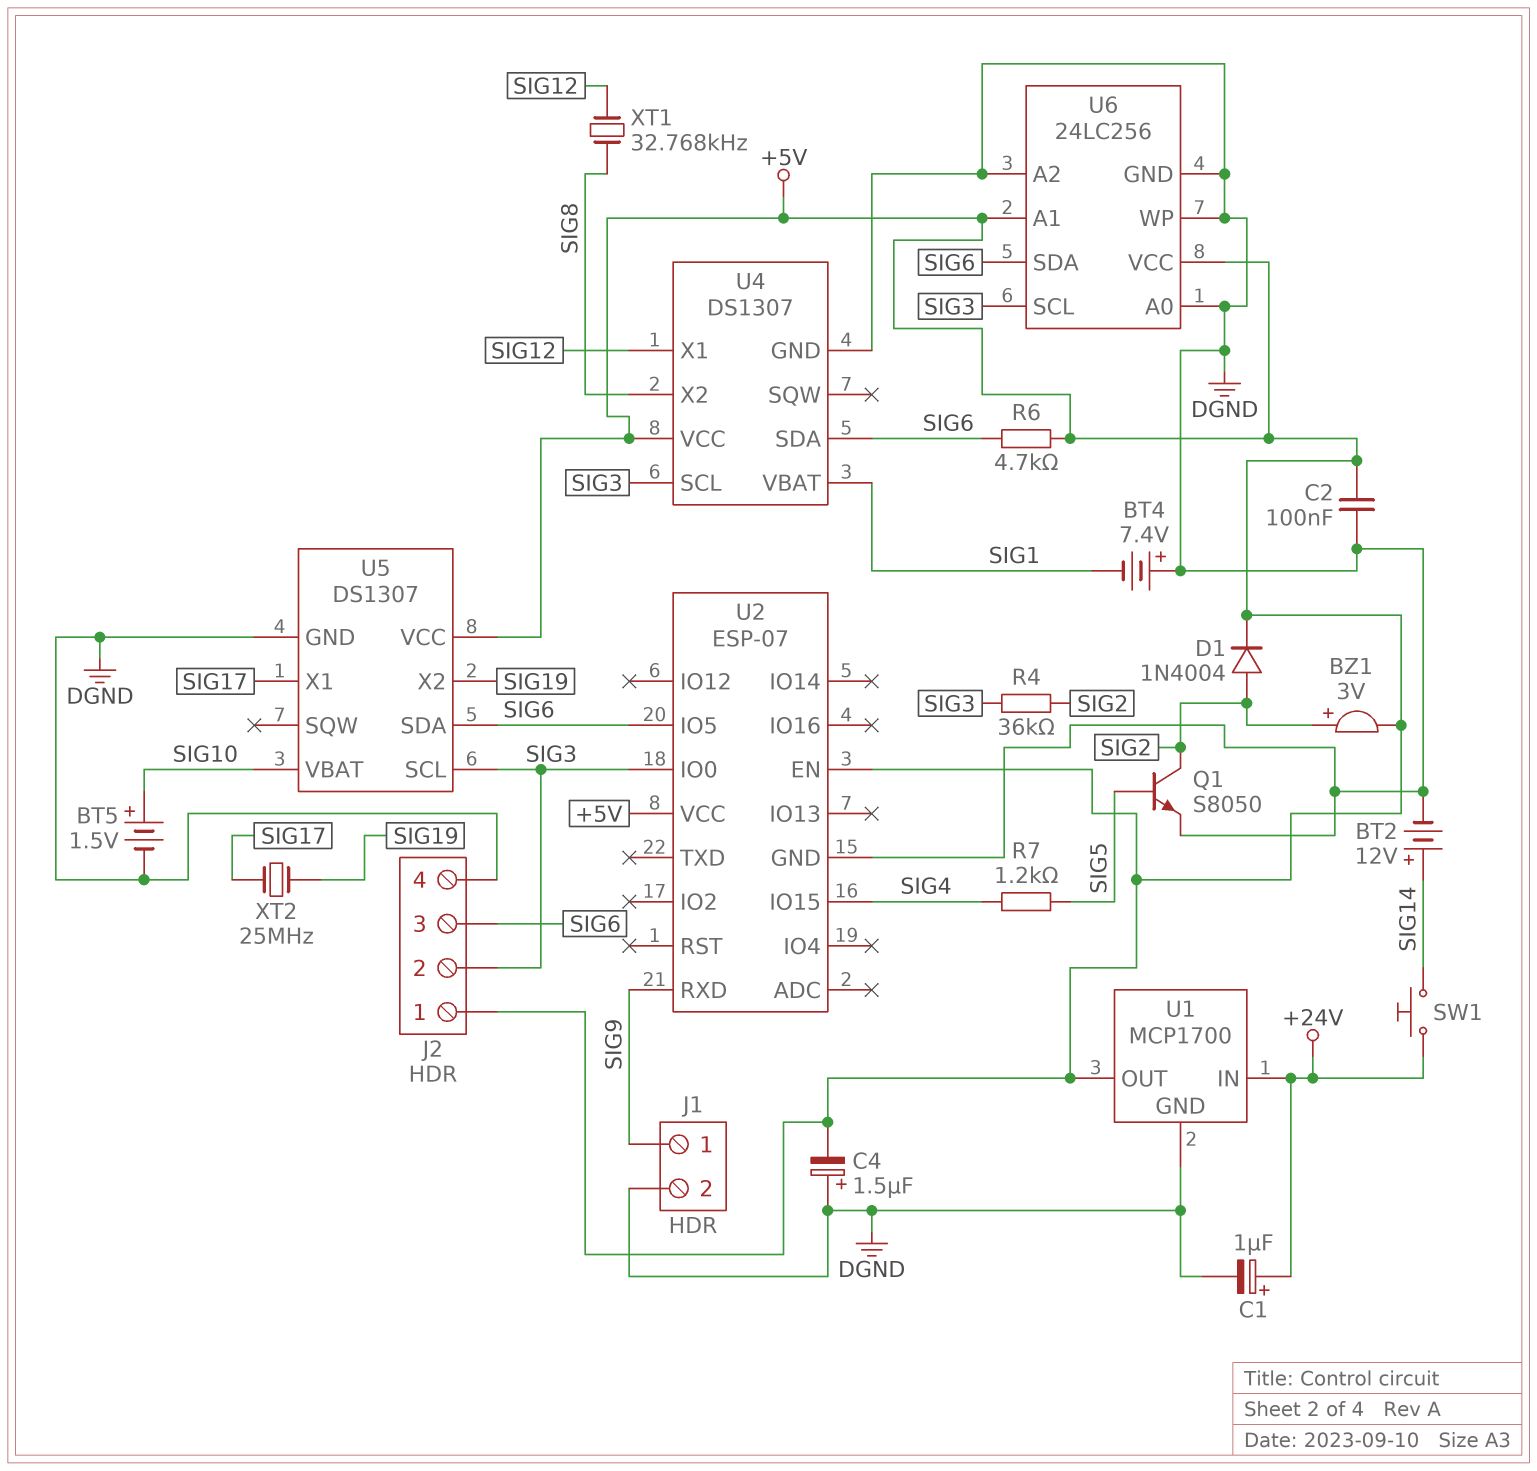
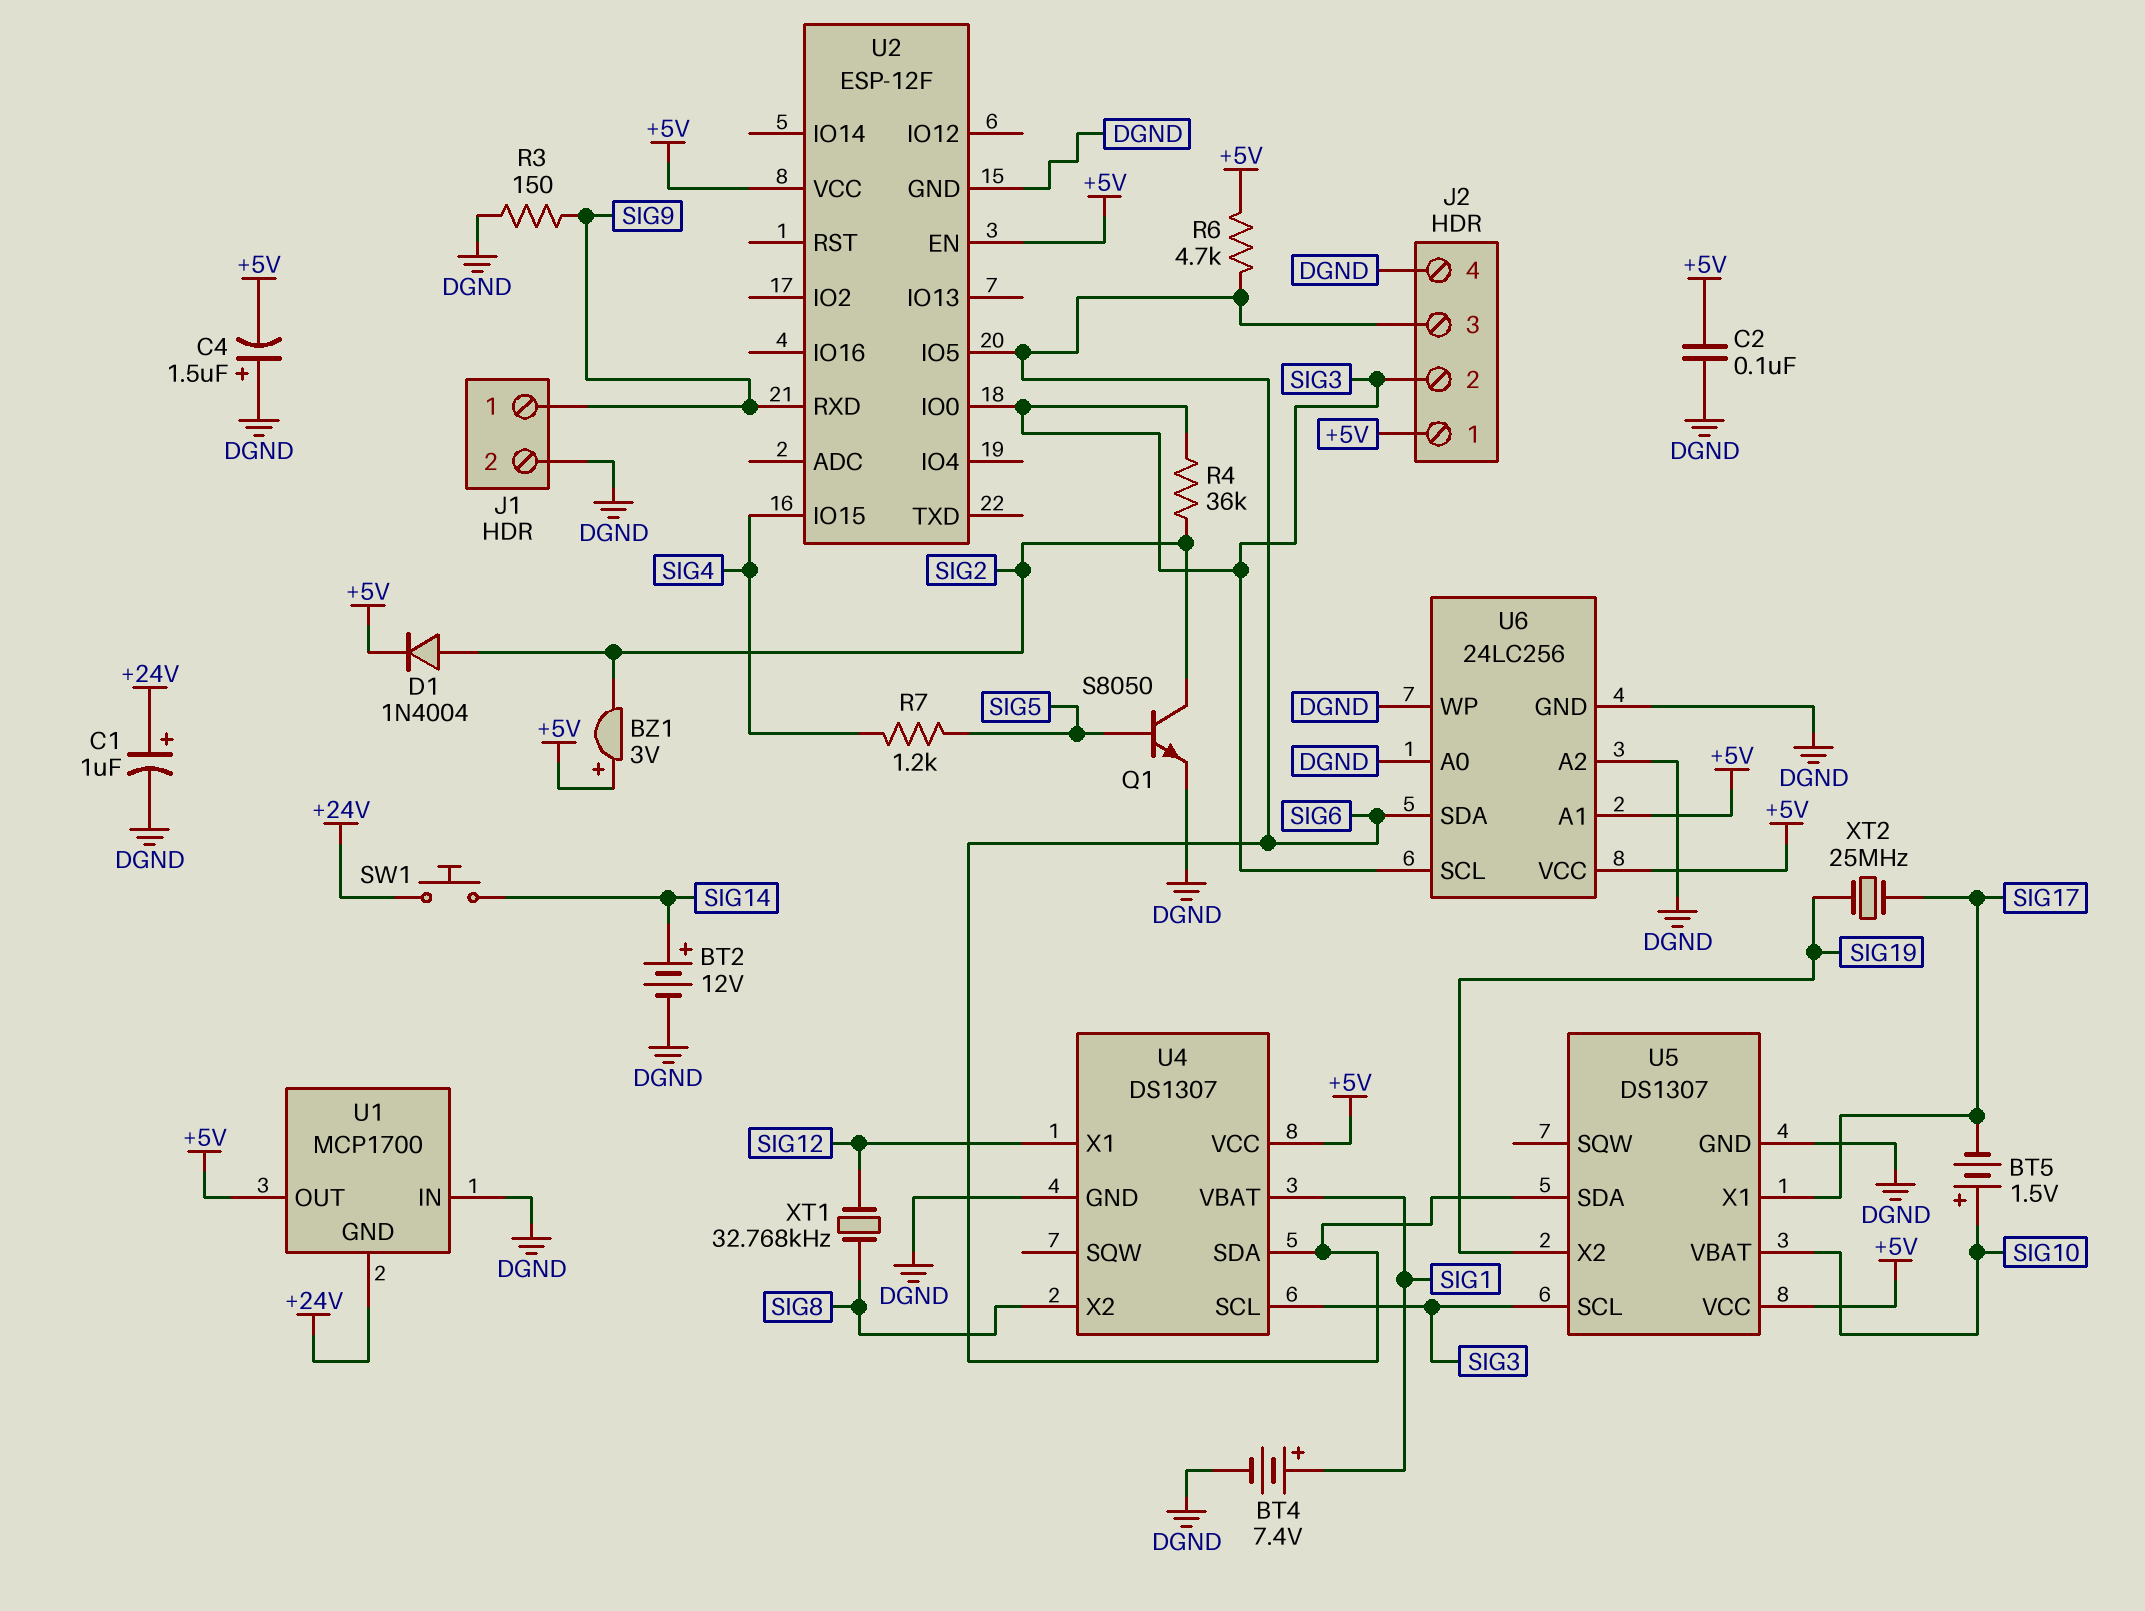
BT4: 7.4V (plus DGND, minus SIG1) -> 7.4V (plus SIG1, minus DGND)
BT5: 1.5V (plus SIG10, minus DGND) -> 1.5V (plus SIG10, minus SIG17)
BZ1: buzzer 3V (plus SIG2, minus +5V) -> buzzer 3V (plus +5V, minus SIG2)
R3: none -> 150 (DGND, SIG9)
U1 pin GND: DGND -> +24V
U1 pin IN: +24V -> DGND
U2: ESP-07 -> ESP-12F

